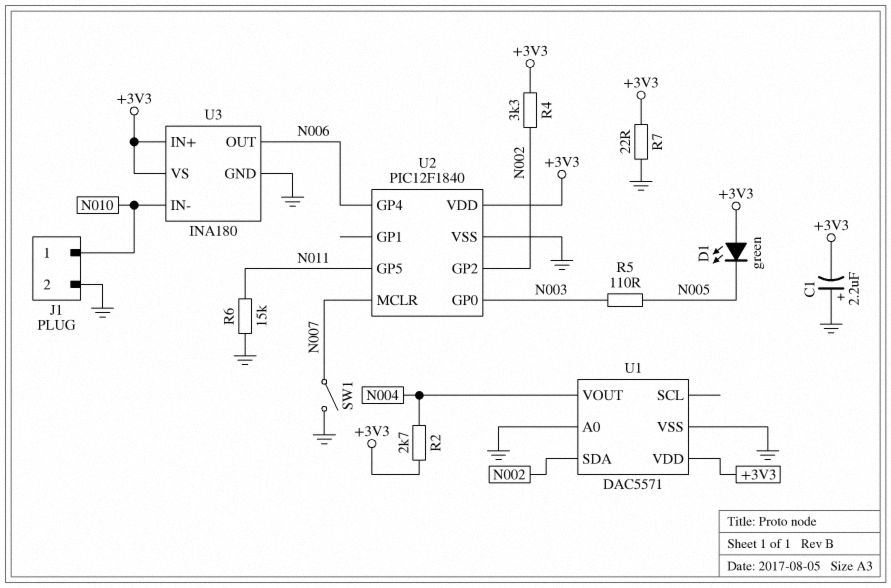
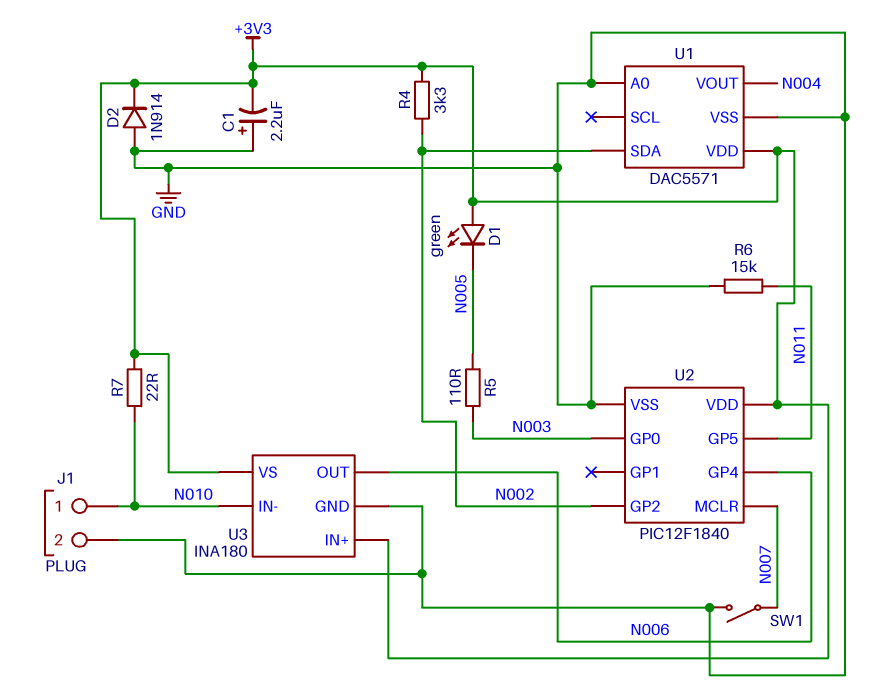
D2: none -> diode 1N914 (A GND, K +3V3)
R2: 2.7k (+3V3, N004) -> none
R7: 22 (+3V3, GND) -> 22 (+3V3, N010)

